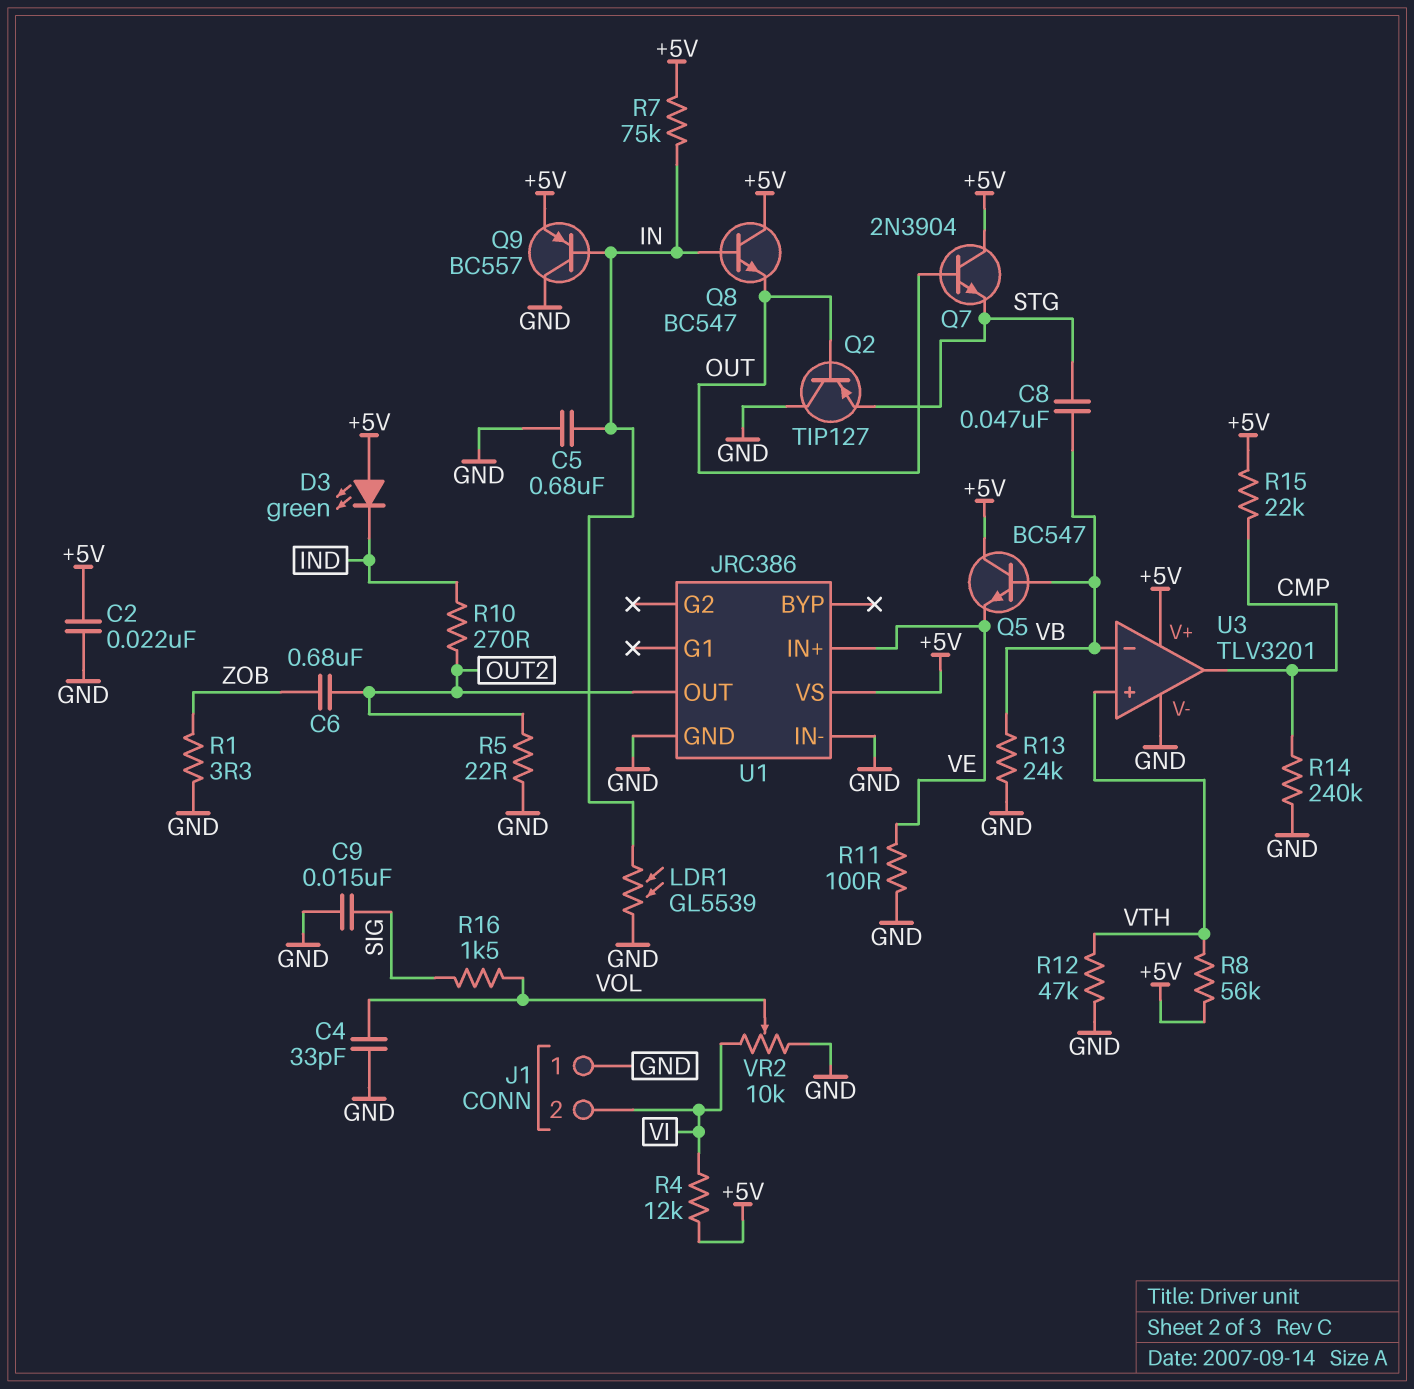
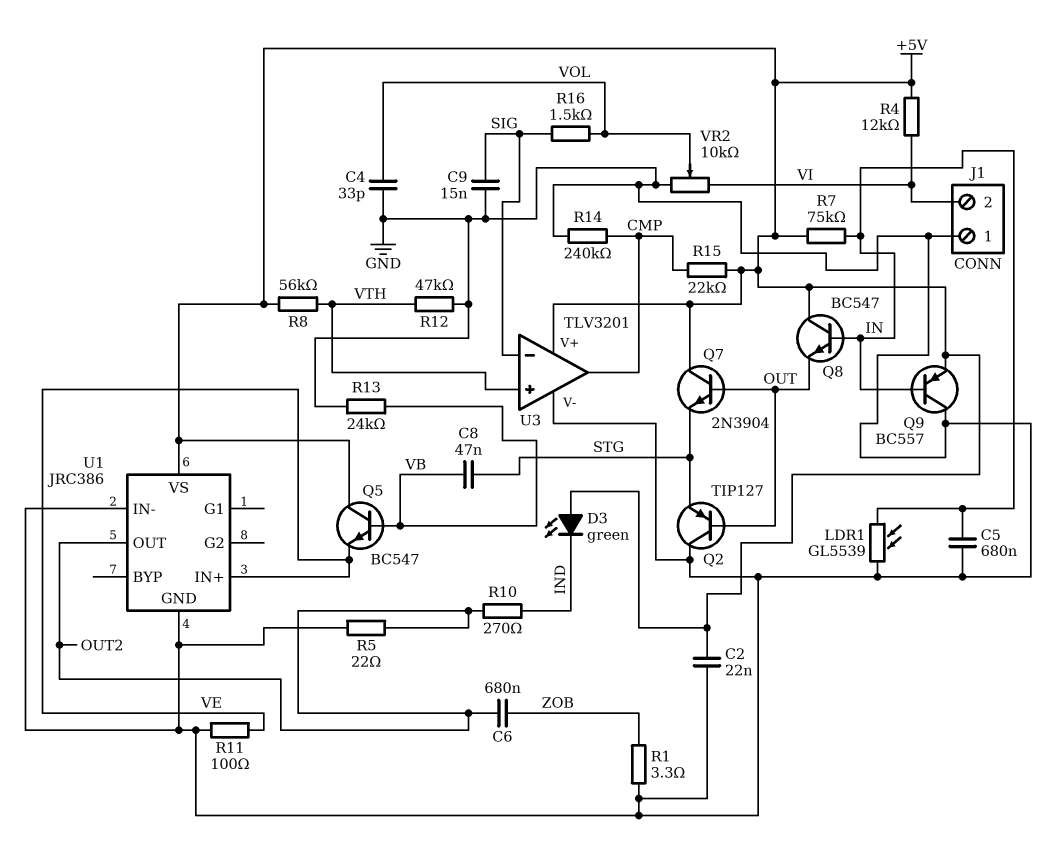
U3 pin in-: VB -> SIG

